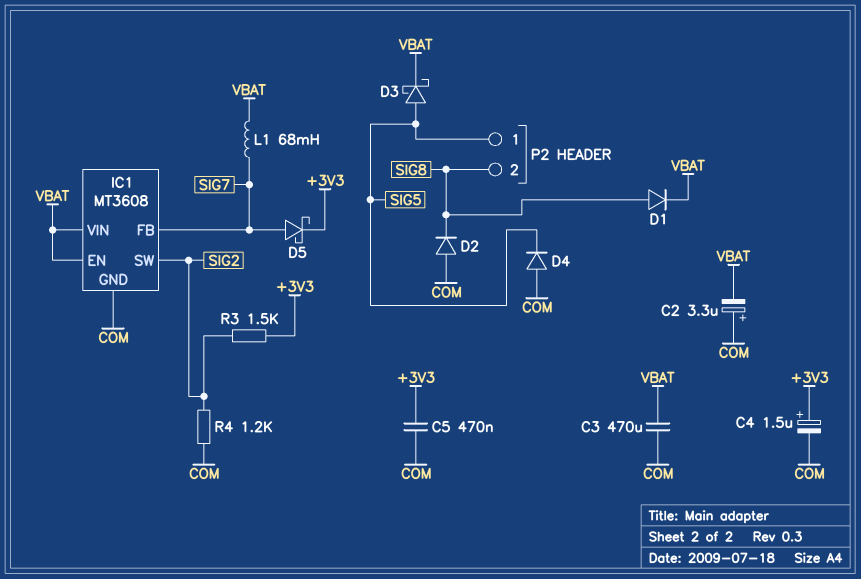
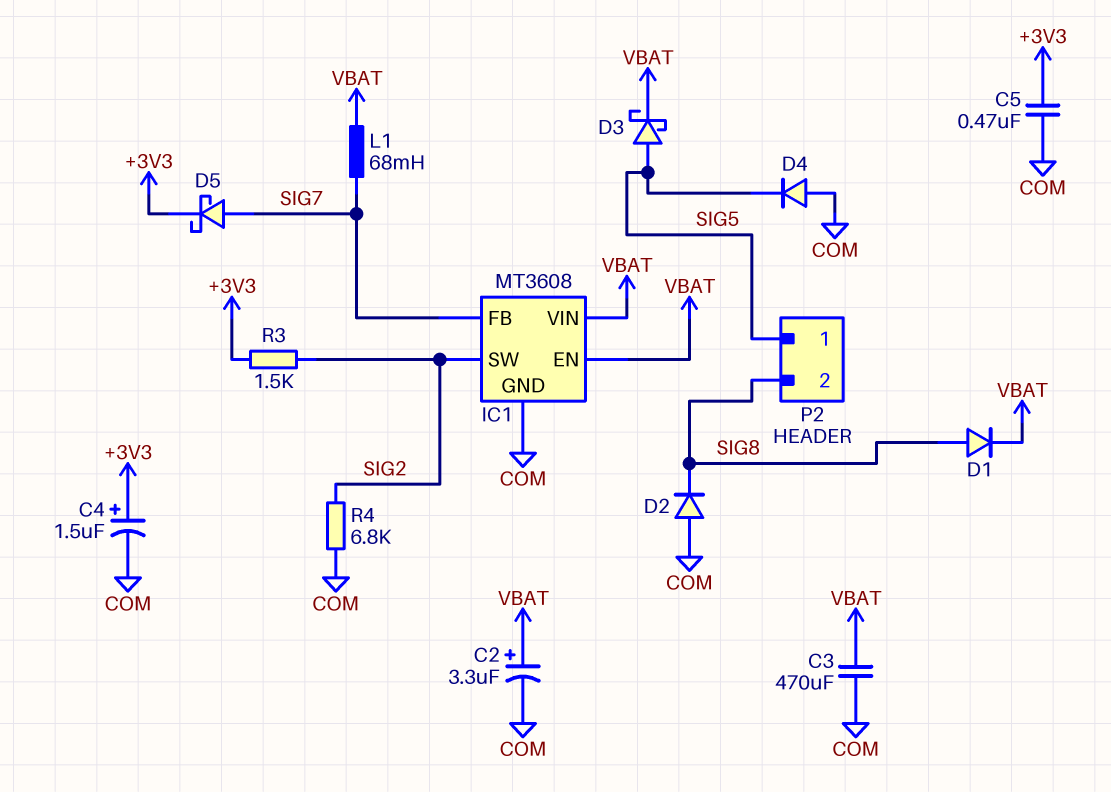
C2: 3.3uF (plus COM, minus VBAT) -> 3.3uF (plus VBAT, minus COM)
R4: 1.2k (COM, SIG2) -> 6.8k (COM, SIG2)

